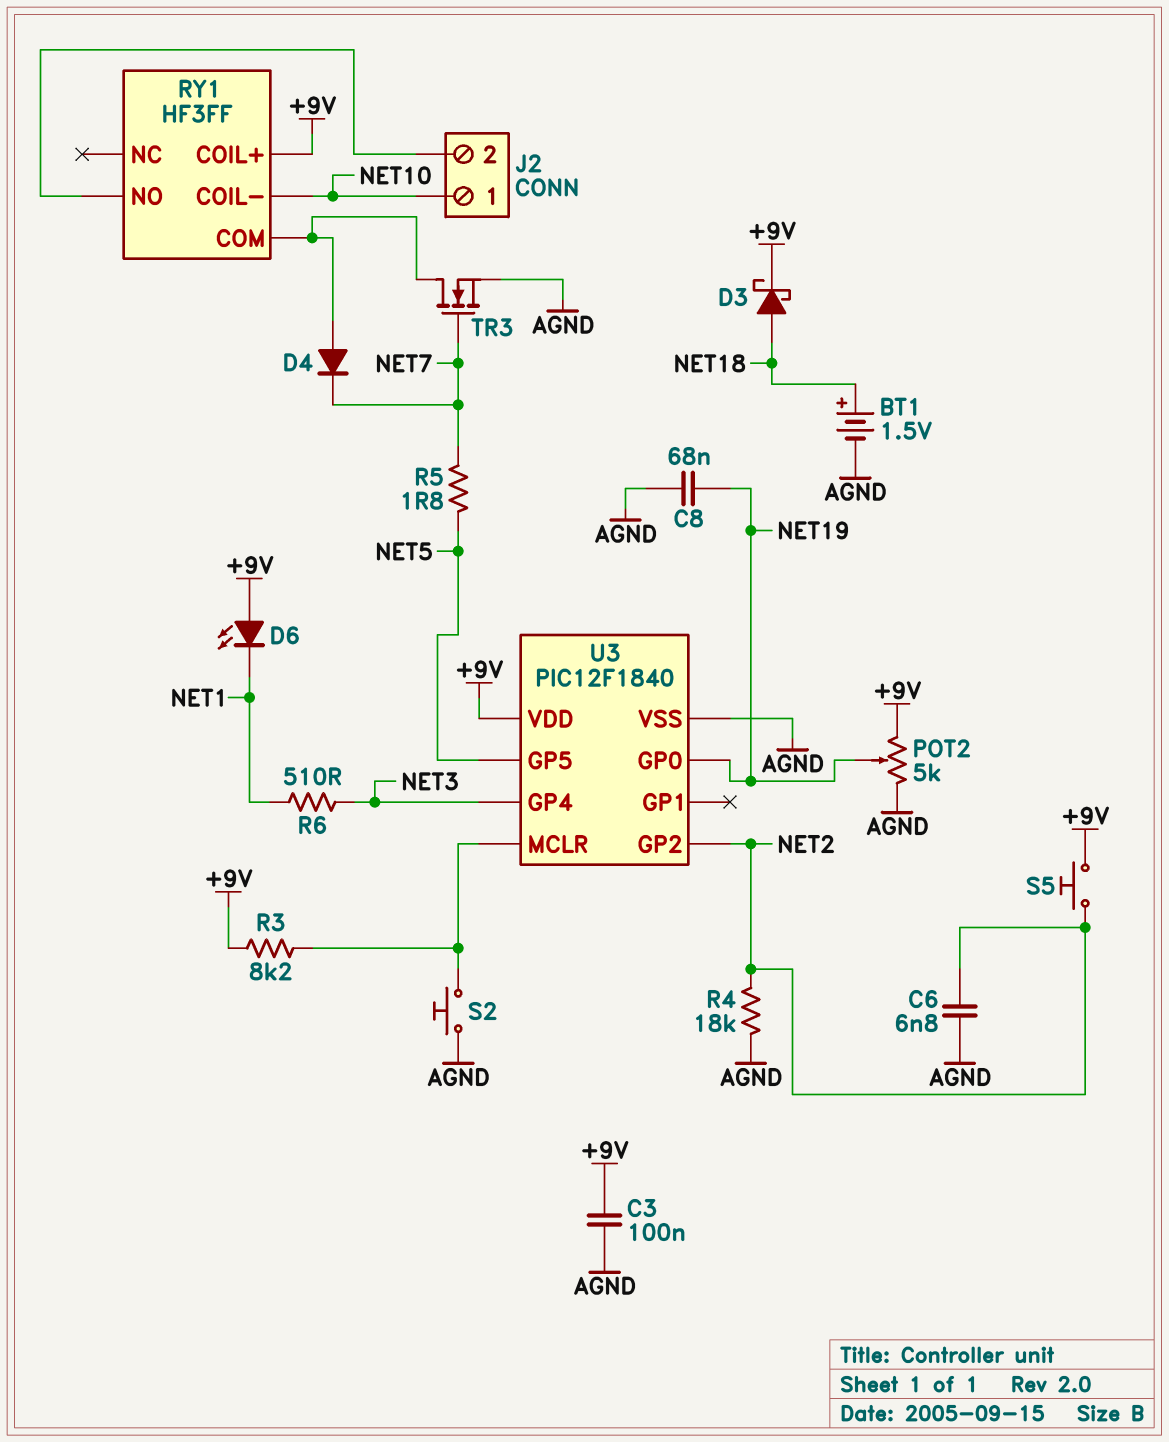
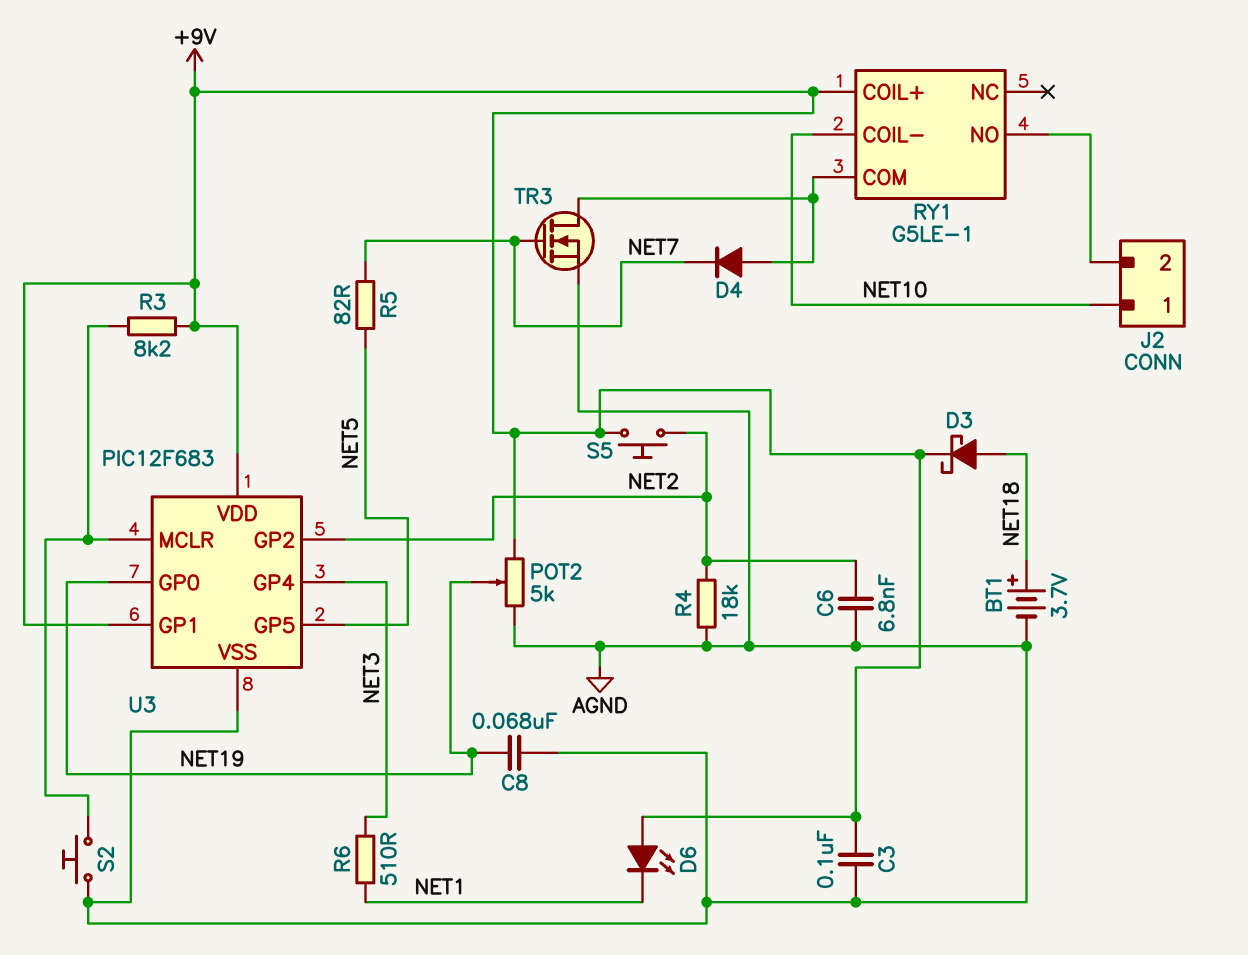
BT1: 1.5V (plus NET18, minus AGND) -> 3.7V (plus NET18, minus AGND)
R5: 1.8 (NET5, NET7) -> 82 (NET5, NET7)
RY1: HF3FF -> G5LE-1
U3: PIC12F1840 -> PIC12F683
U3 pin GP1: none -> +9V

